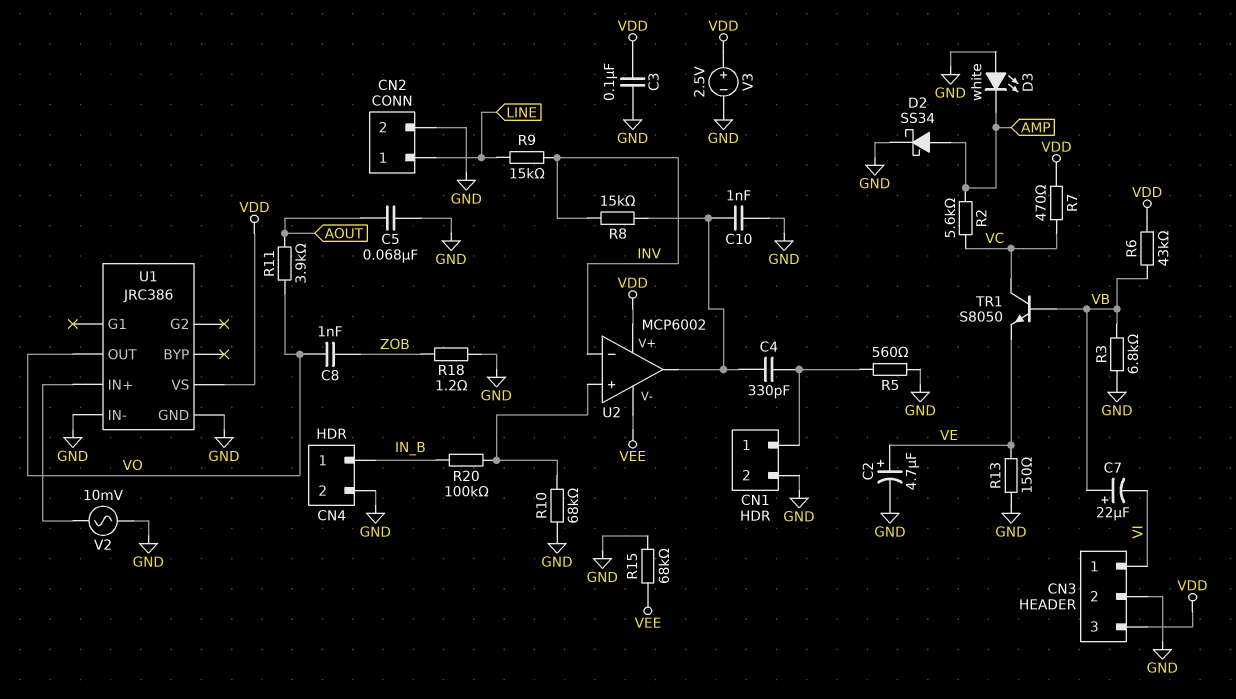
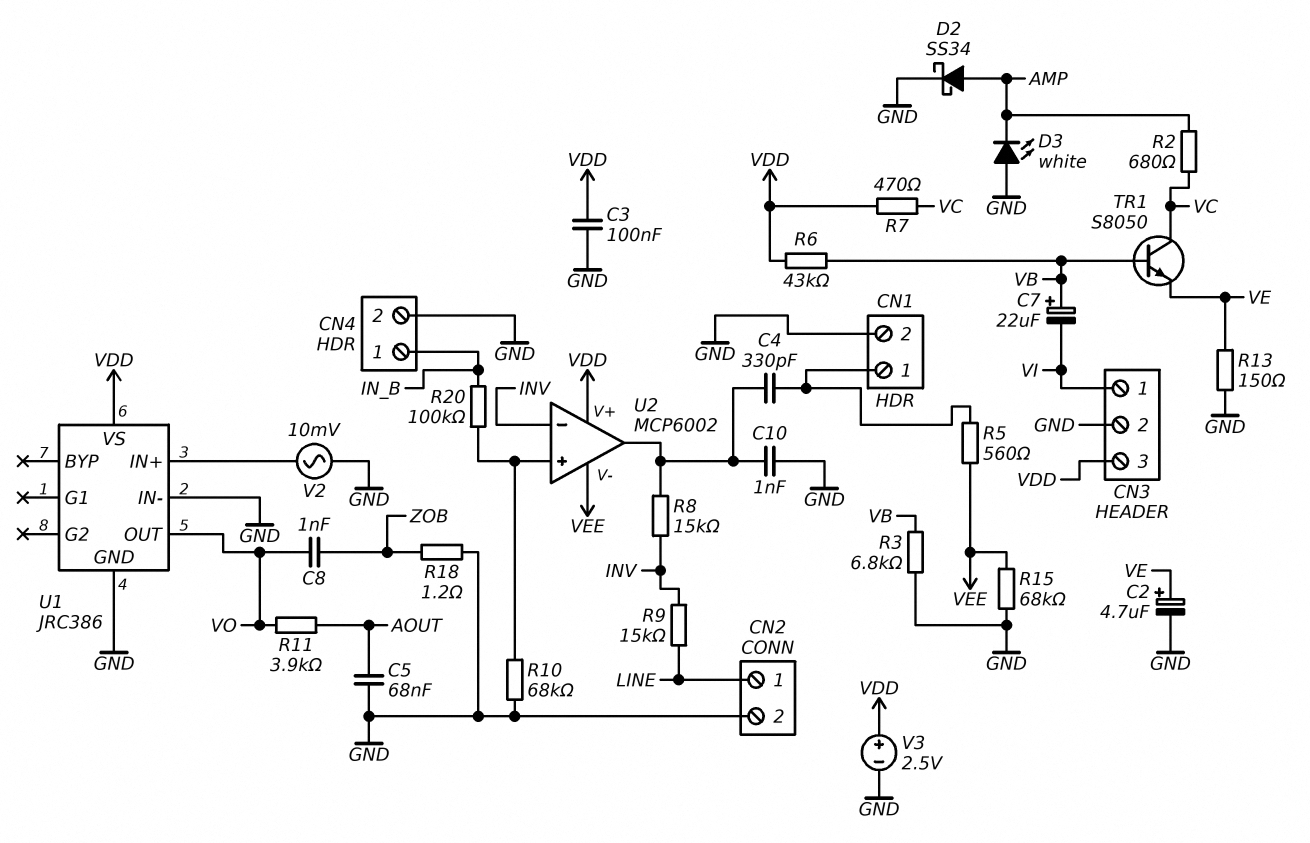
R2: 5.6k (AMP, VC) -> 680 (AMP, VC)
R5: 560 (CN1/1, GND) -> 560 (CN1/1, VEE)

